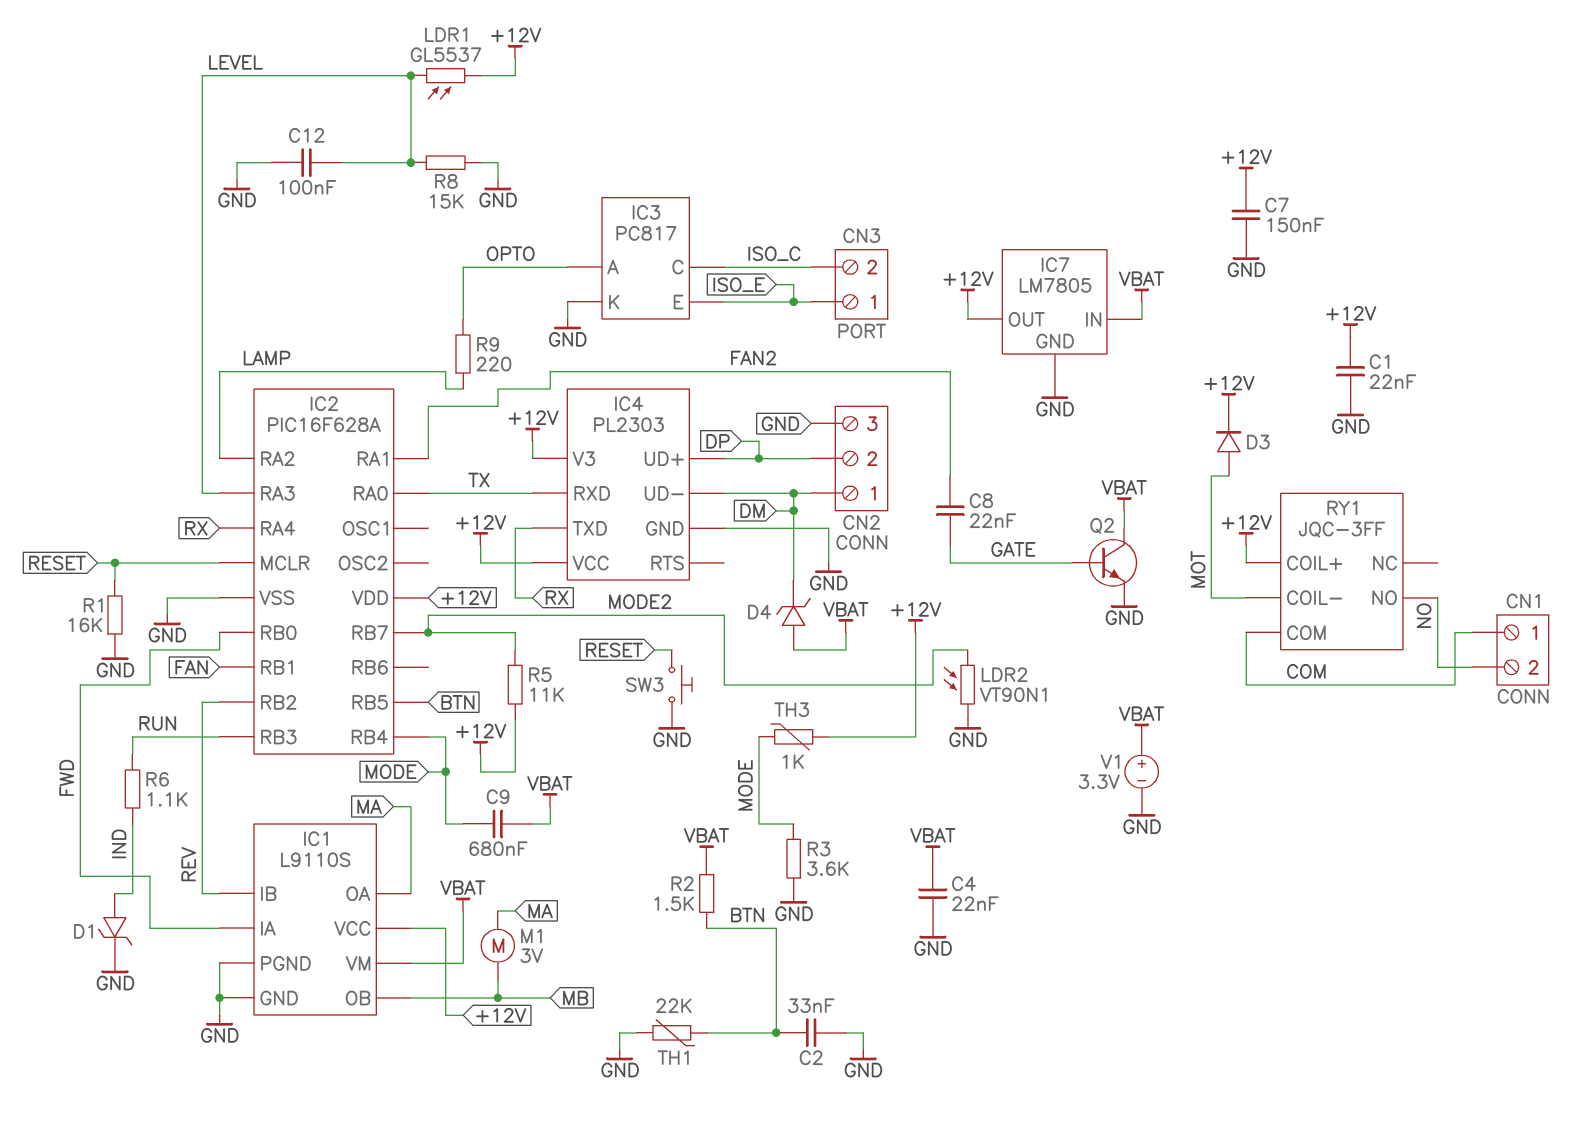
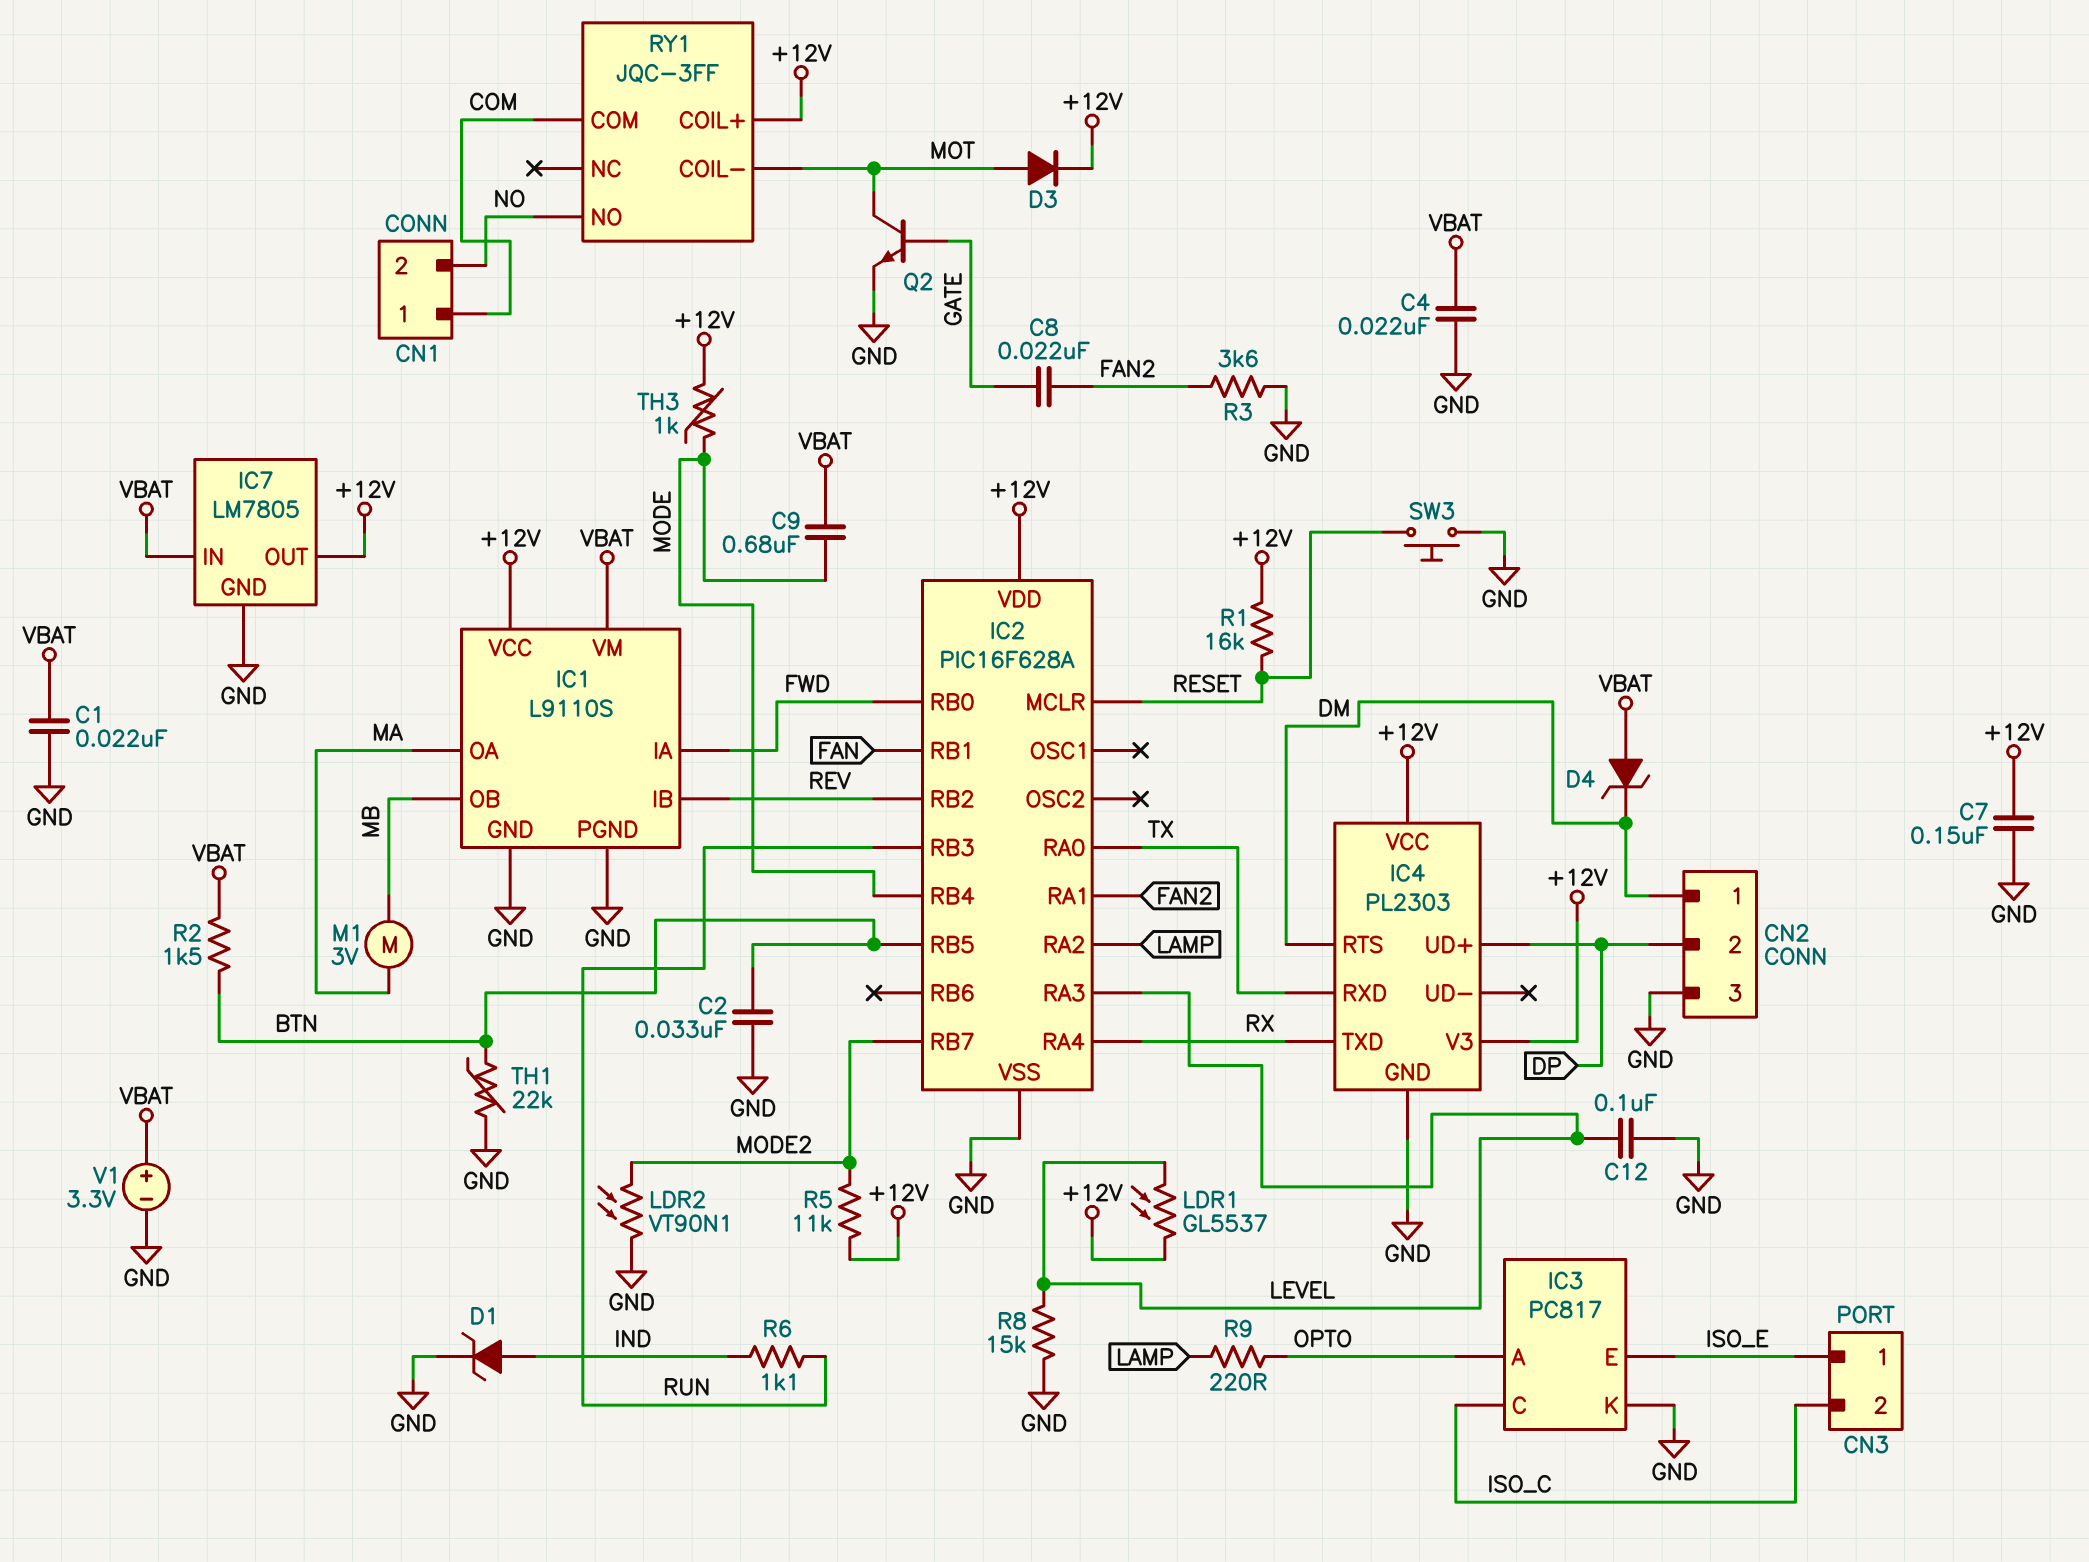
C1: 22nF (+12V, GND) -> 22nF (GND, VBAT)
IC4 pin RTS: none -> DM
IC4 pin UD-: DM -> none
Q2: NPN (B GATE, C VBAT, E GND) -> NPN (B GATE, C MOT, E GND)
R1: 16k (GND, RESET) -> 16k (+12V, RESET)
R3: 3.6k (GND, MODE) -> 3.6k (FAN2, GND)

